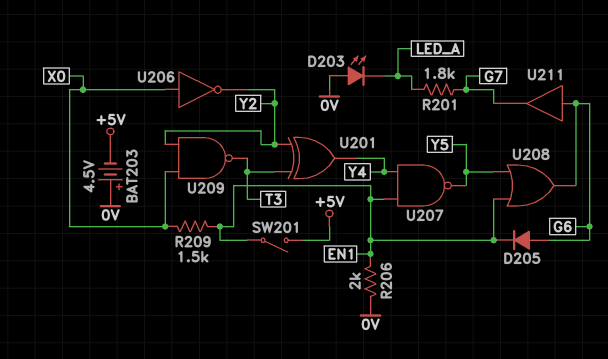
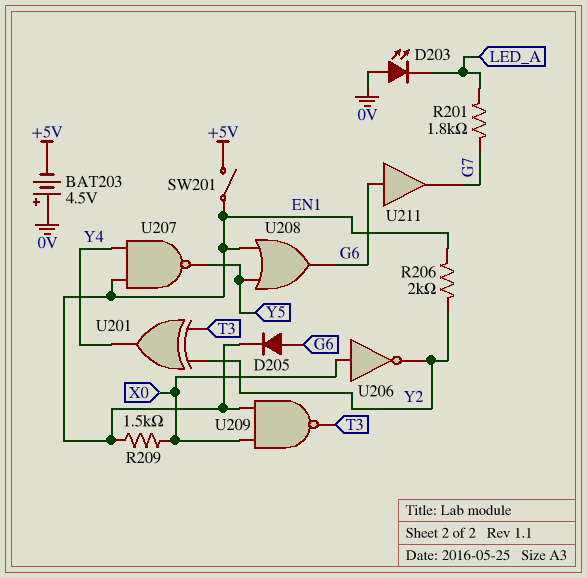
R206: 2k (0V, EN1) -> 2k (EN1, Y2)
U209: NAND (in X0, in Y2, out T3) -> NAND (in EN1, in X0, out T3)

